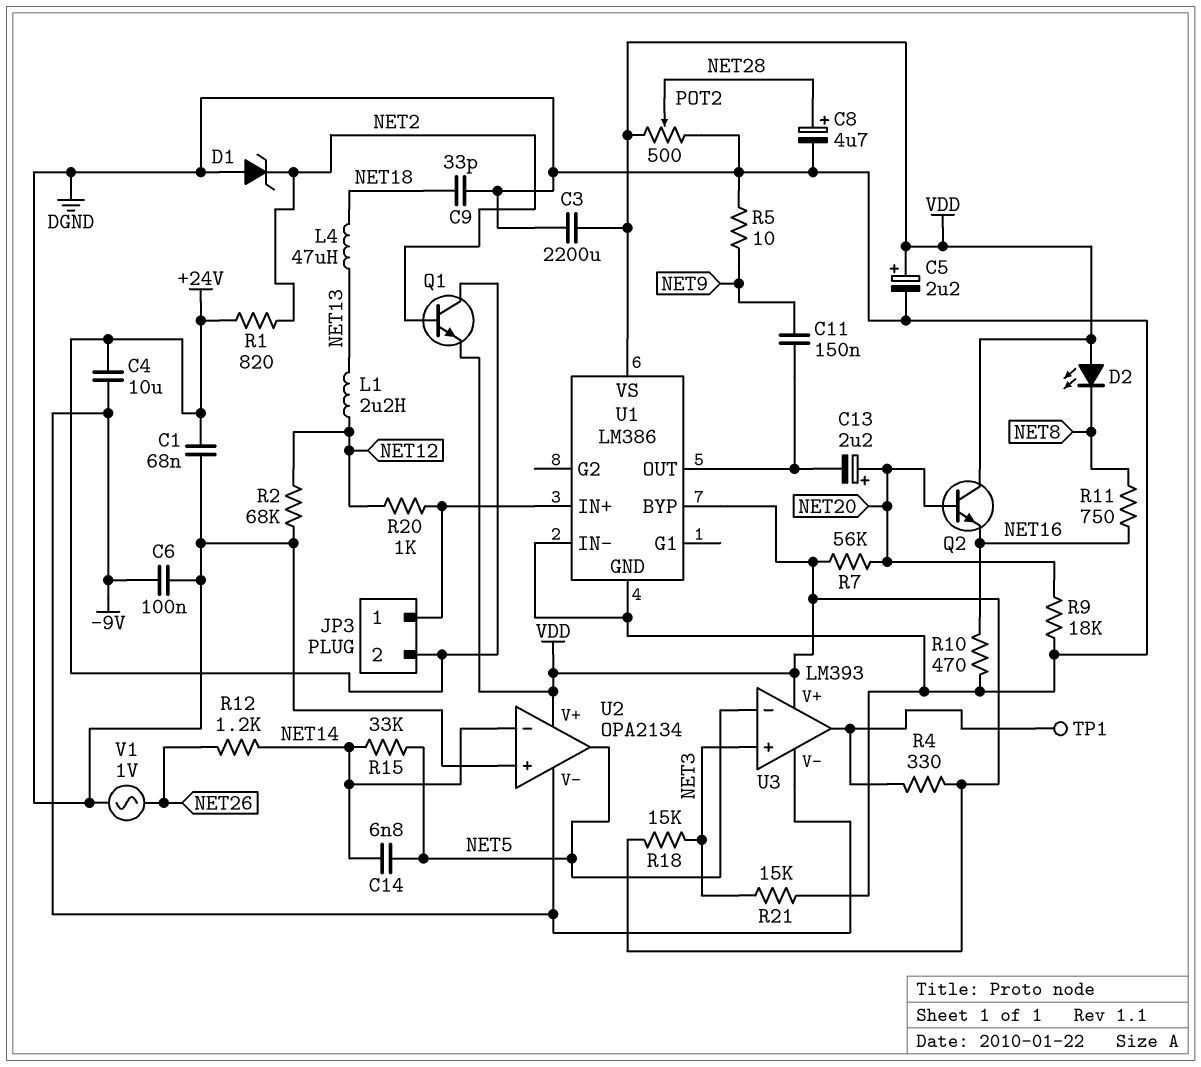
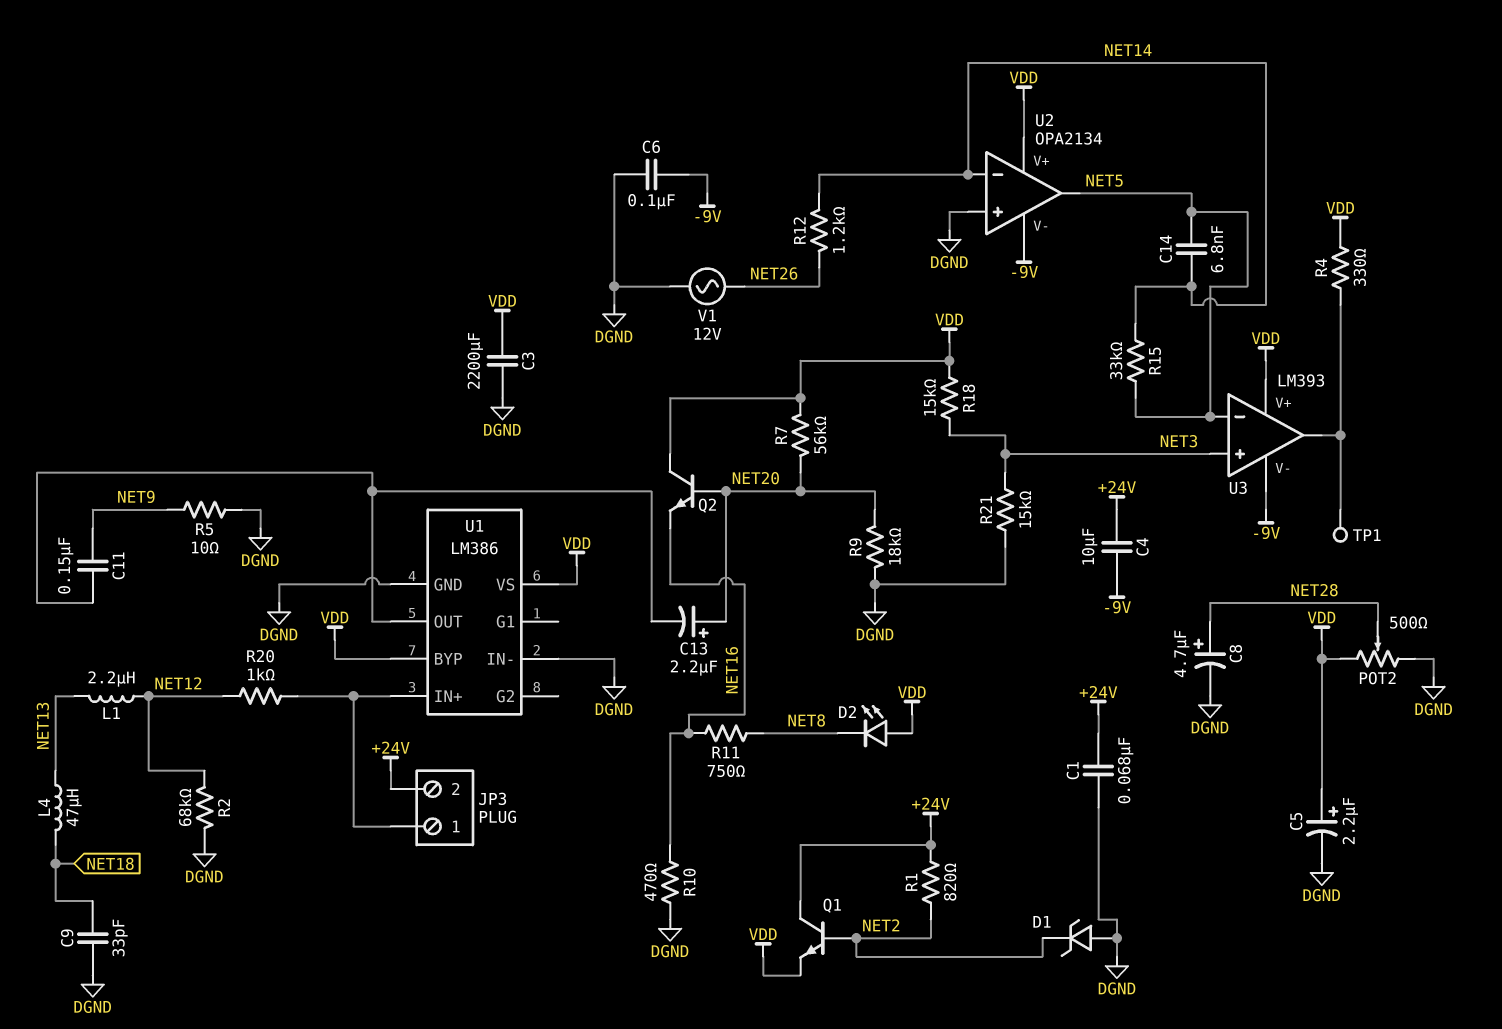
V1: AC 1V (DGND, NET26) -> AC 12V (DGND, NET26)

